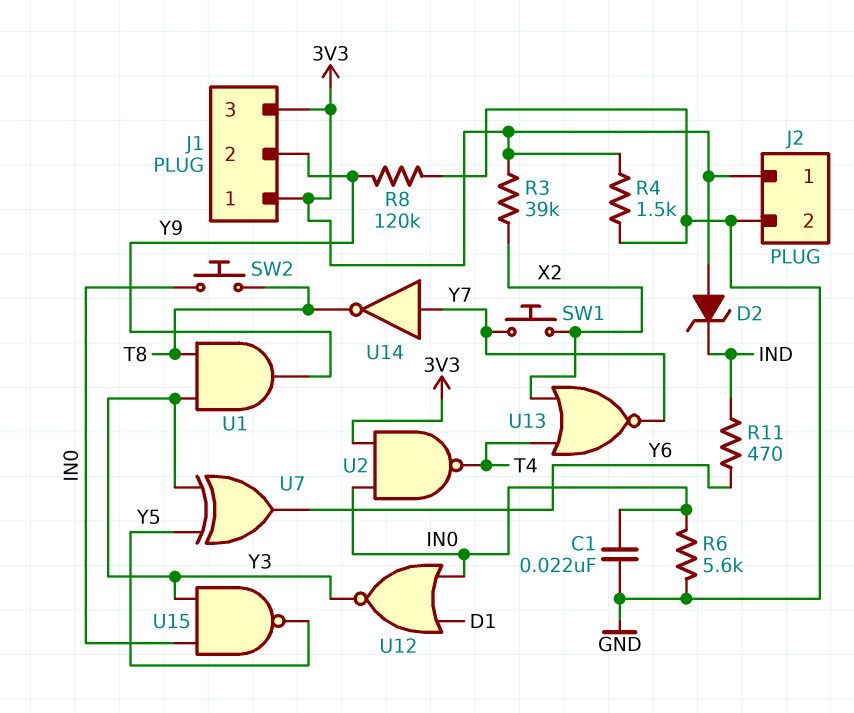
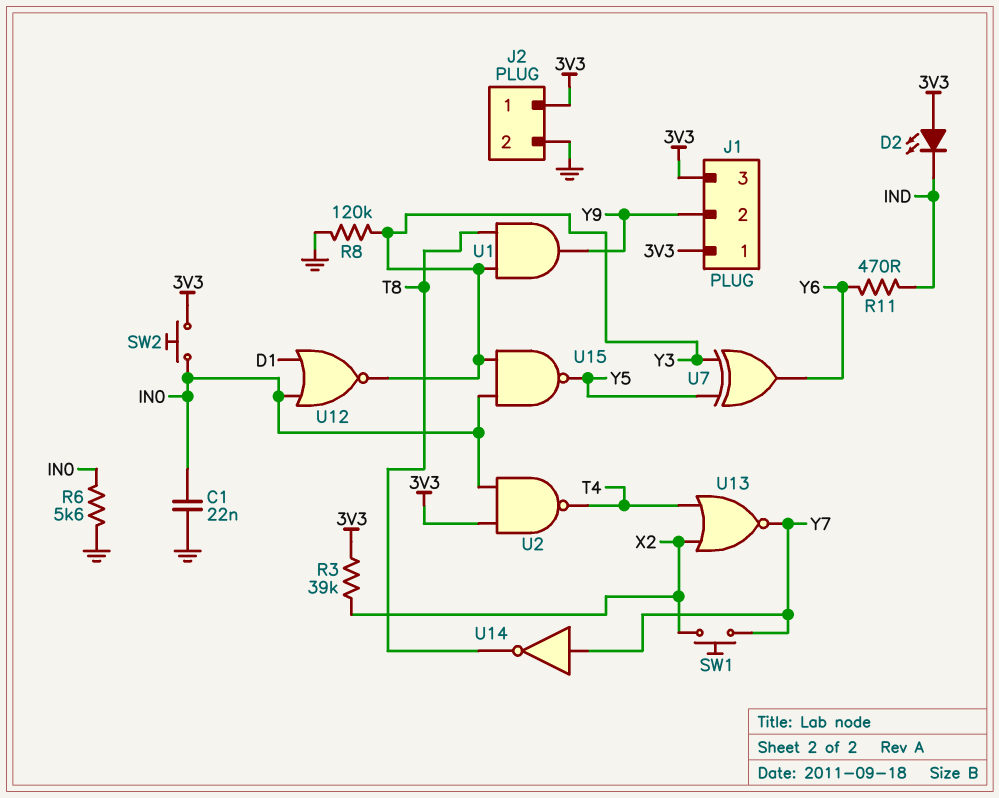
D2: zener (A 3V3, K IND) -> LED (A 3V3, K IND)
R4: 1.5k (3V3, GND) -> none
R8: 120k (GND, Y9) -> 120k (GND, Y3)
SW2: button (IN0, T8) -> button (3V3, IN0)

